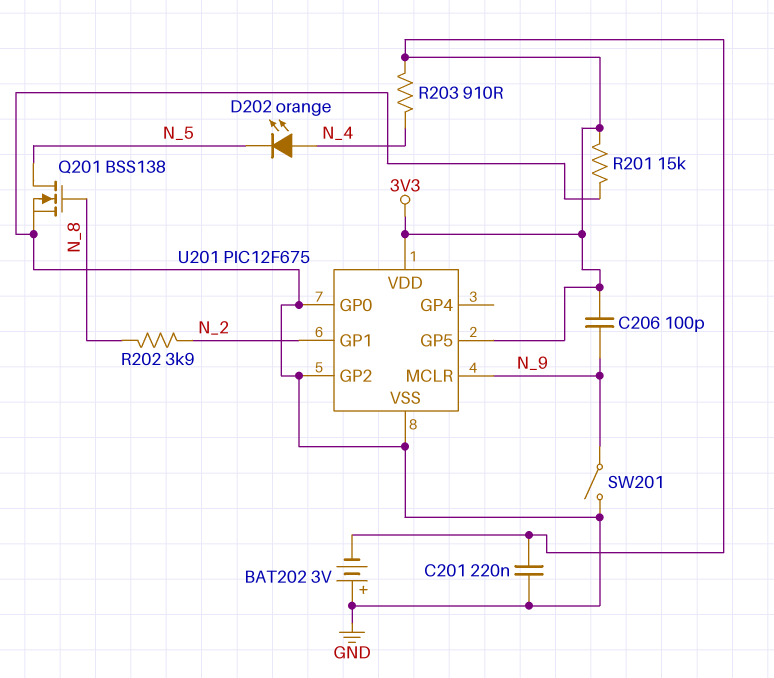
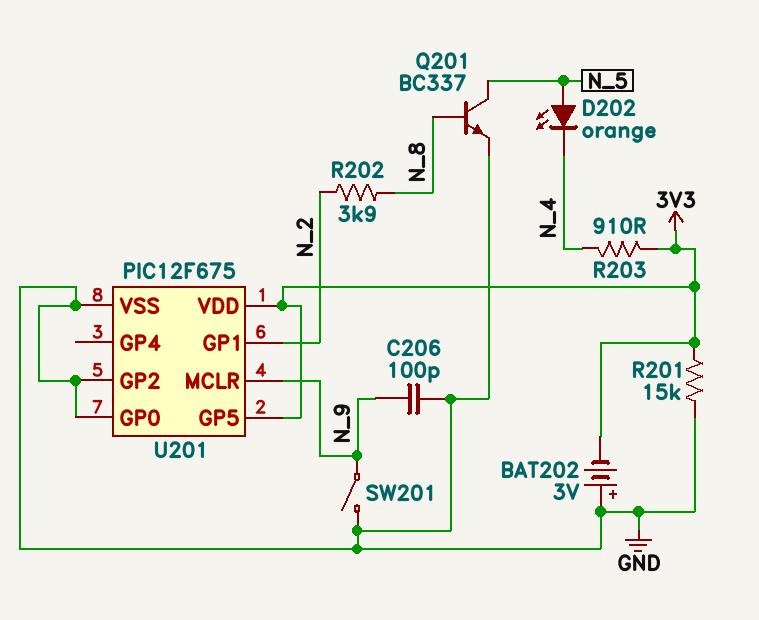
C201: 220nF (3V3, GND) -> none
C206: 100pF (3V3, N_9) -> 100pF (GND, N_9)
D202: LED orange (A N_4, K N_5) -> LED orange (A N_5, K N_4)
Q201: NMOS BSS138 (G N_8, D N_5, S GND) -> NPN BC337 (B N_8, C N_5, E GND)

